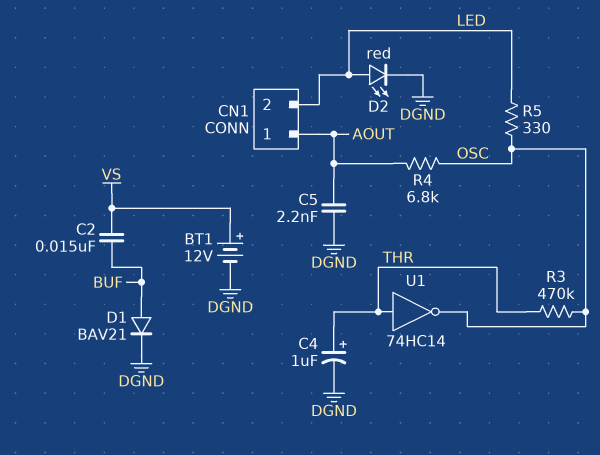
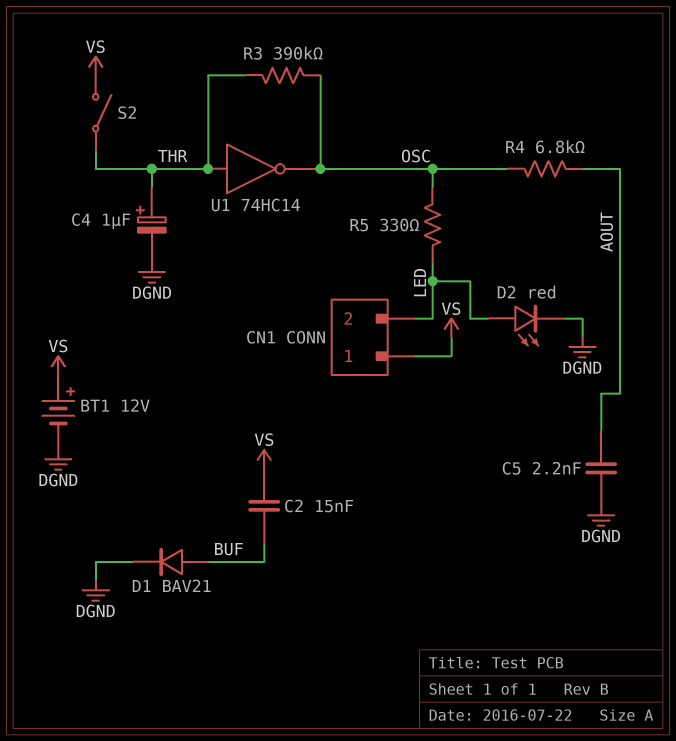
CN1 pin 1: AOUT -> VS
R3: 470k (OSC, THR) -> 390k (OSC, THR)
S2: none -> switch (THR, VS)

